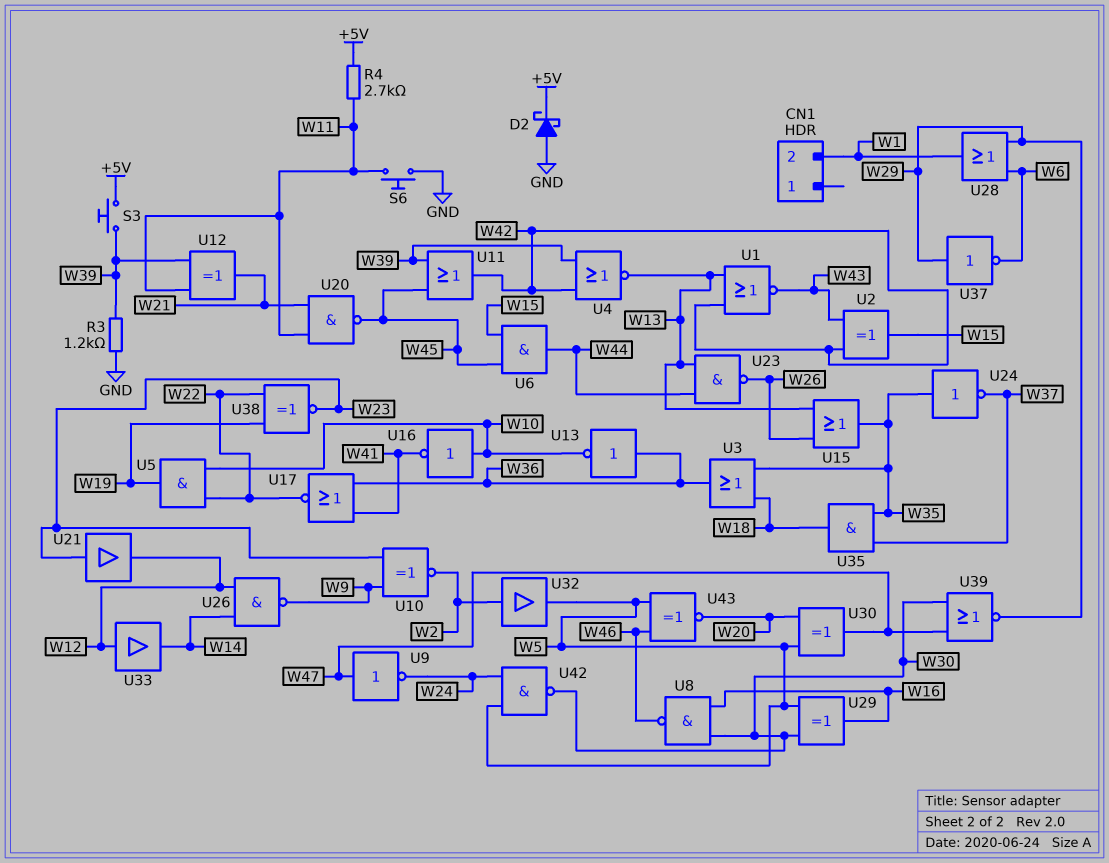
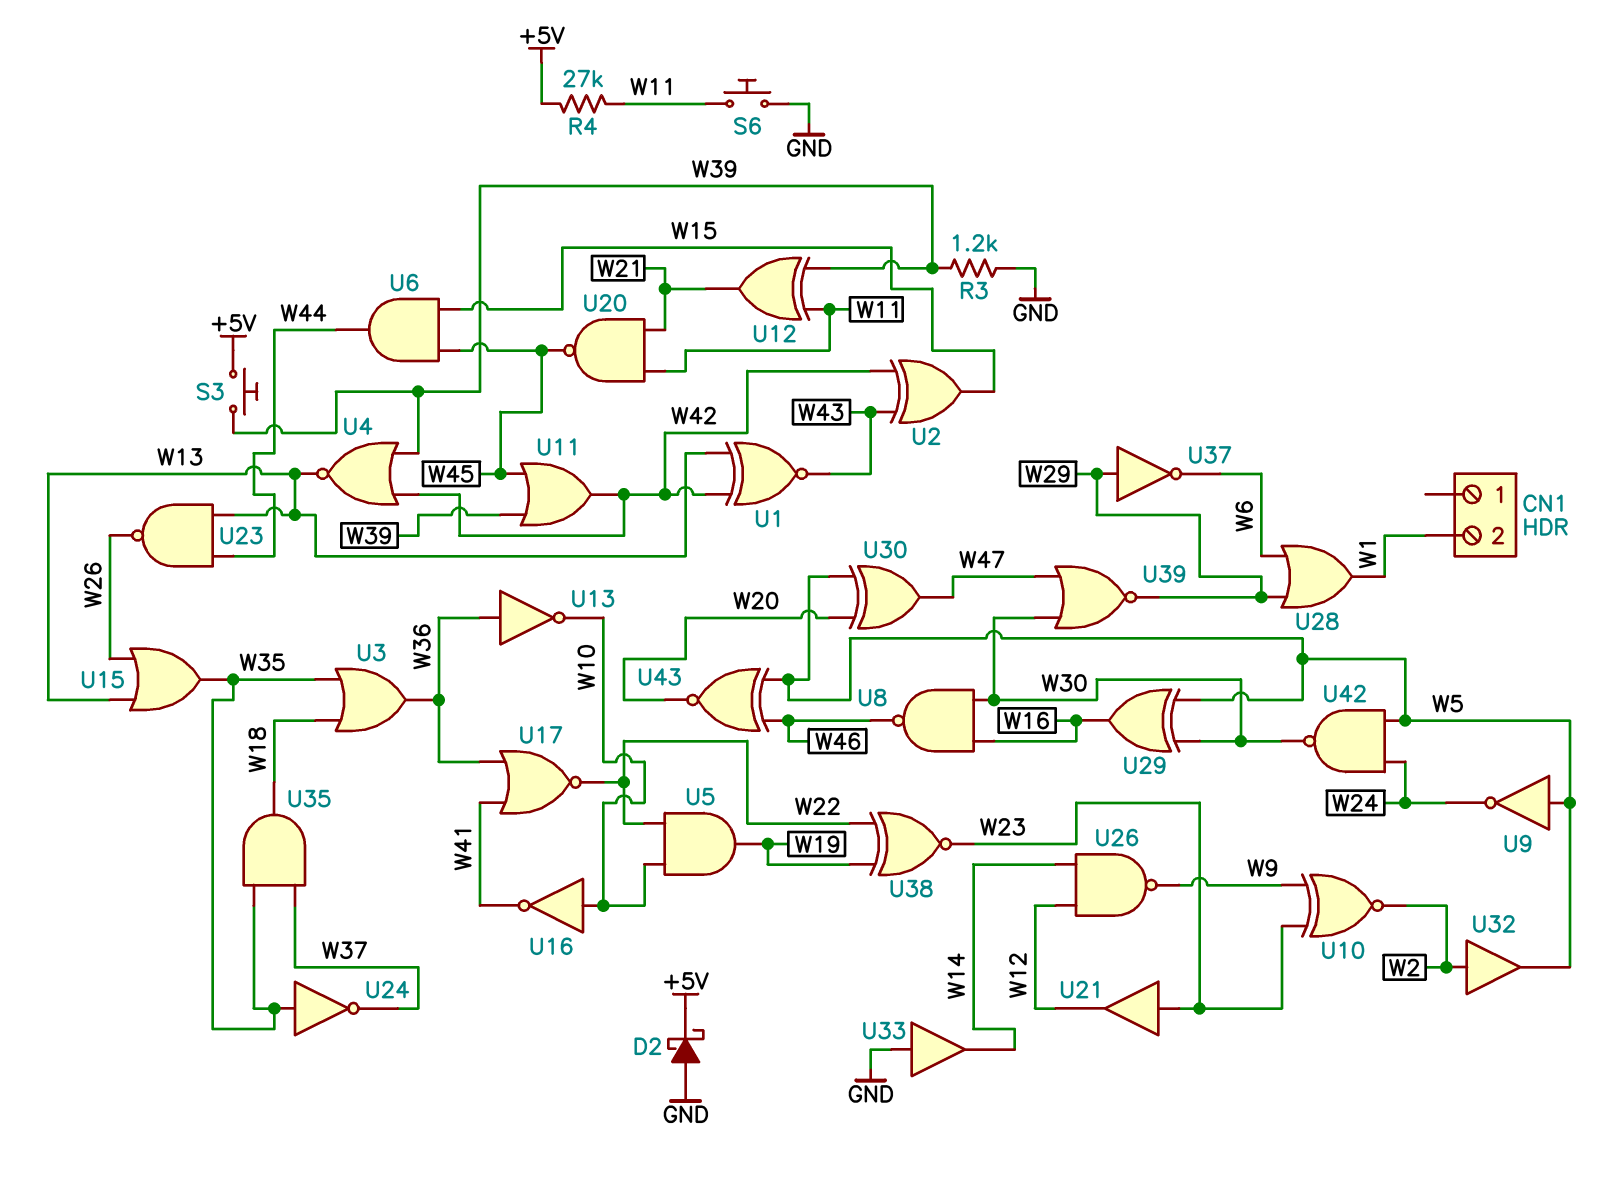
R4: 2.7k (+5V, W11) -> 27k (+5V, W11)
U1: NOR (in W13, in W42, out W43) -> XNOR (in W13, in W42, out W43)
U9: NOT (in W47, out W24) -> NOT (in W5, out W24)
U33: buffer (in W12, out W14) -> buffer (in GND, out W14)

